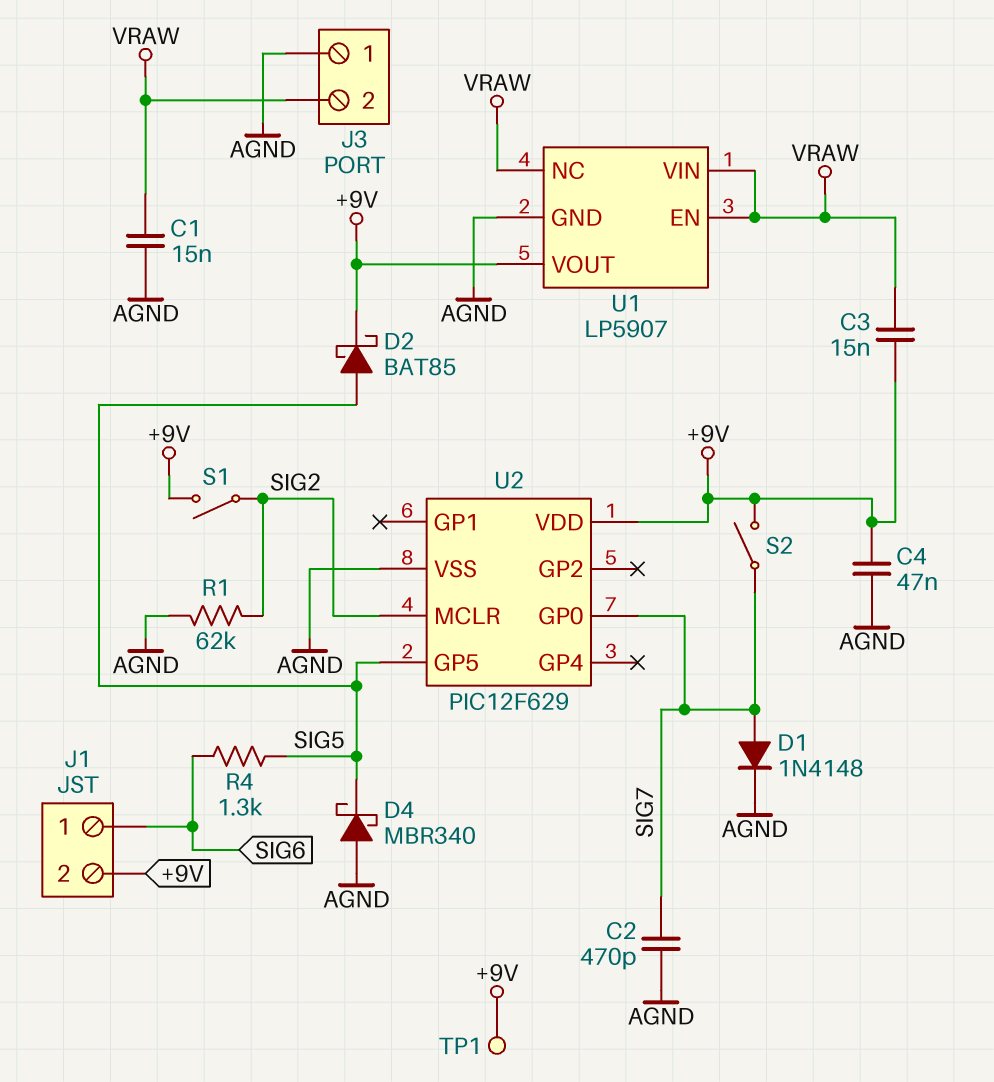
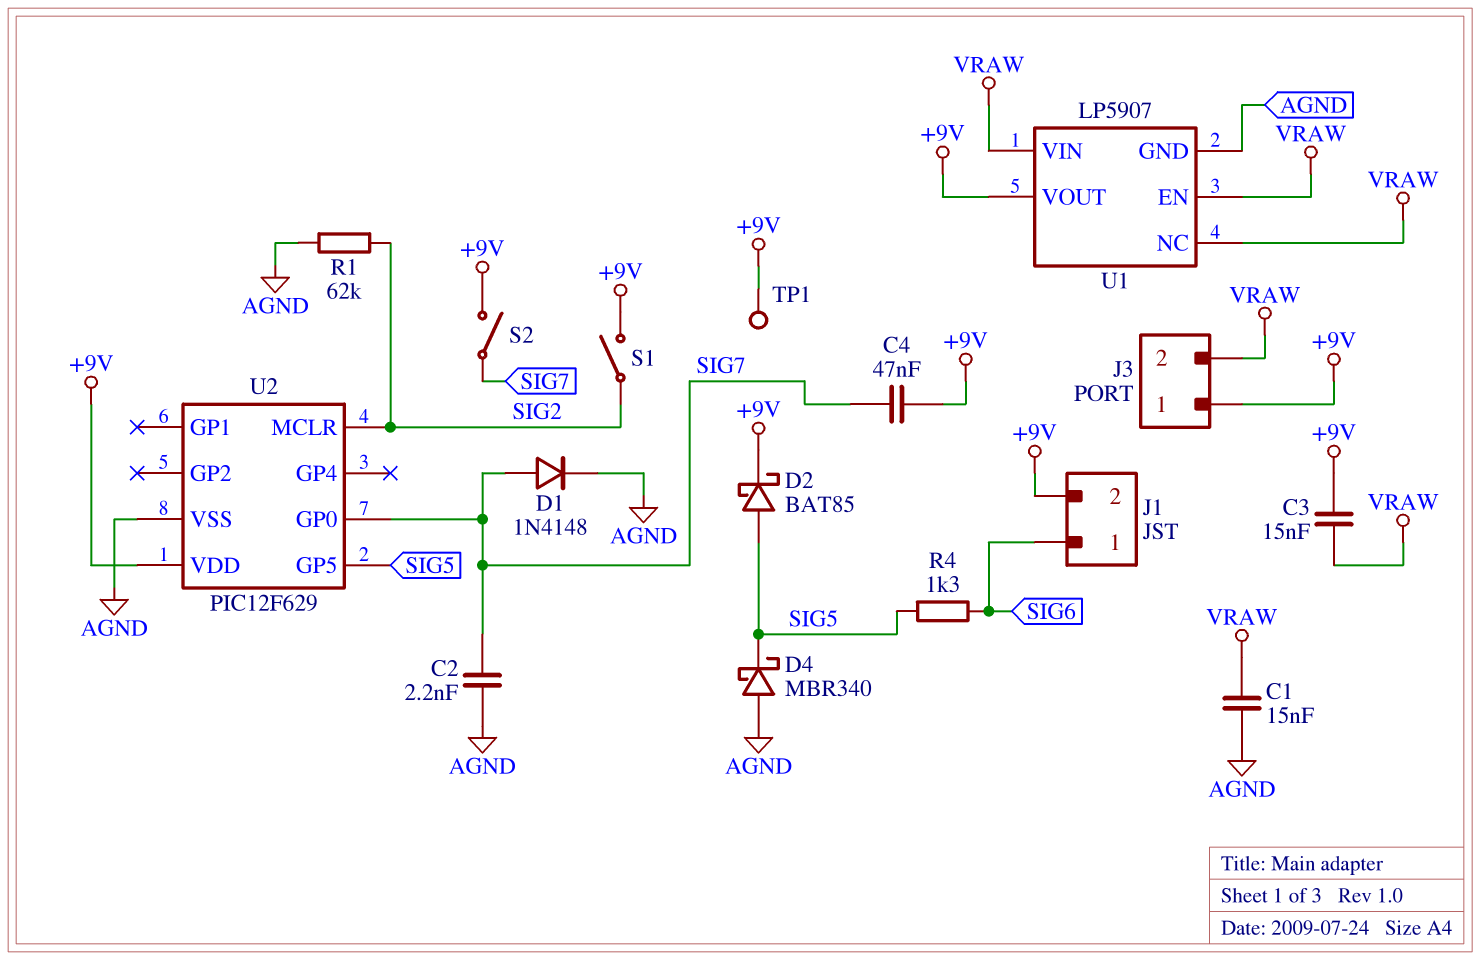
C2: 470pF (AGND, SIG7) -> 2.2nF (AGND, SIG7)
C4: 47nF (+9V, AGND) -> 47nF (+9V, SIG7)
J3 pin 1: AGND -> +9V

